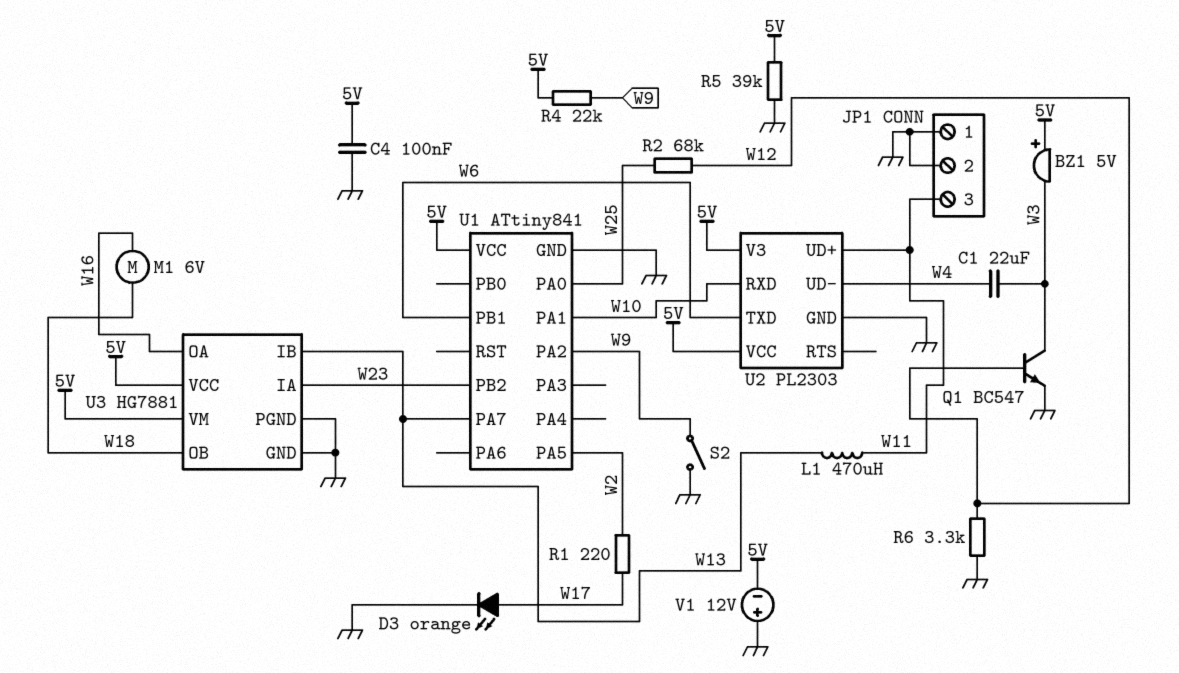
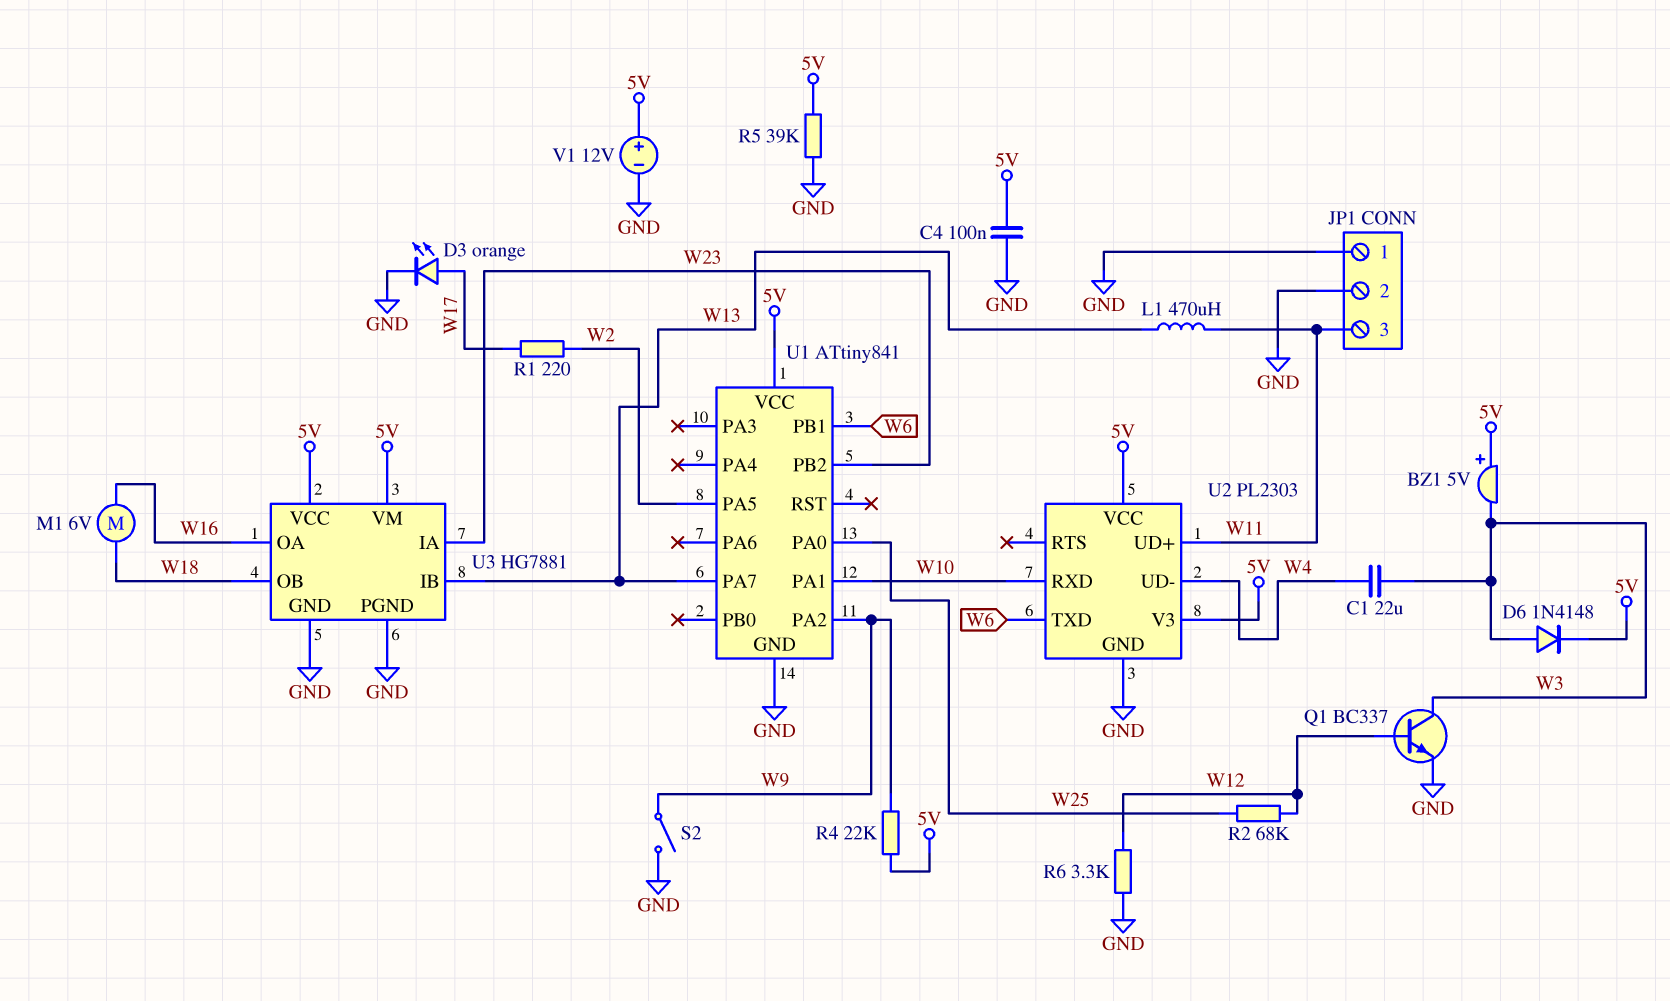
D6: none -> diode 1N4148 (A W3, K 5V)
Q1: NPN BC547 (B W12, C W3, E GND) -> NPN BC337 (B W12, C W3, E GND)
V1: 12V (plus GND, minus 5V) -> 12V (plus 5V, minus GND)

